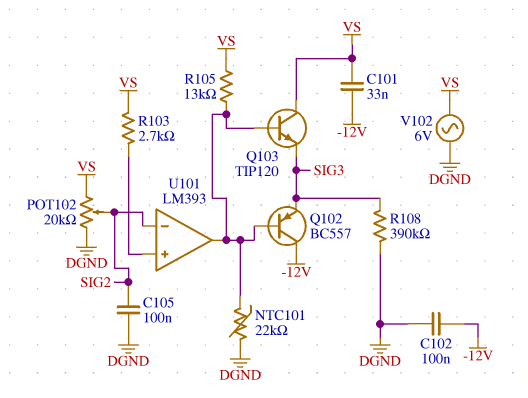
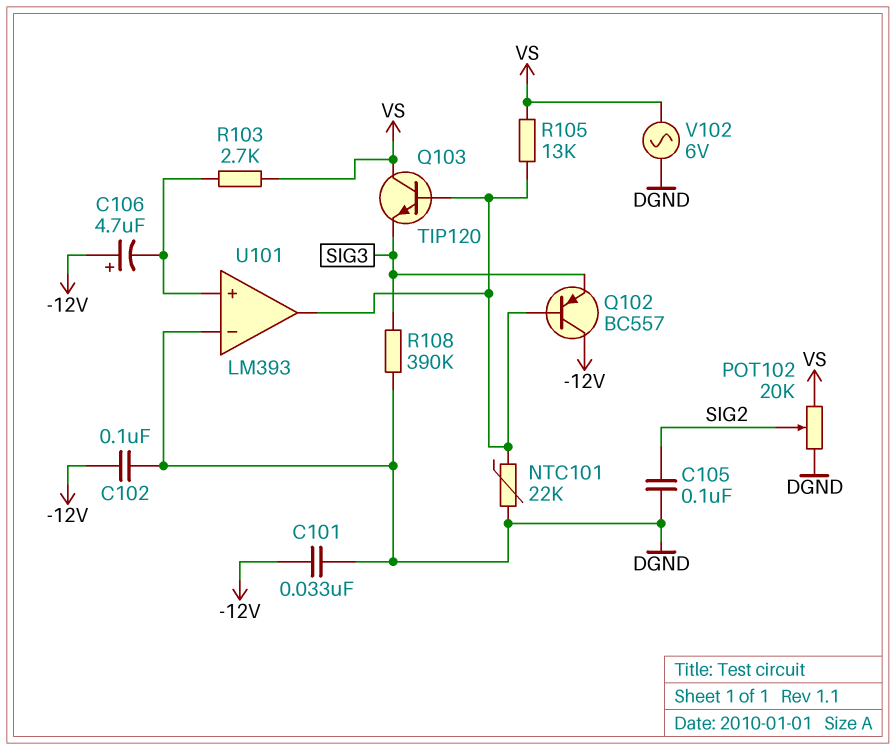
C101: 33nF (-12V, VS) -> 33nF (-12V, DGND)
C106: none -> 4.7uF (plus -12V, minus U101/in+)
U101 pin in-: SIG2 -> DGND

